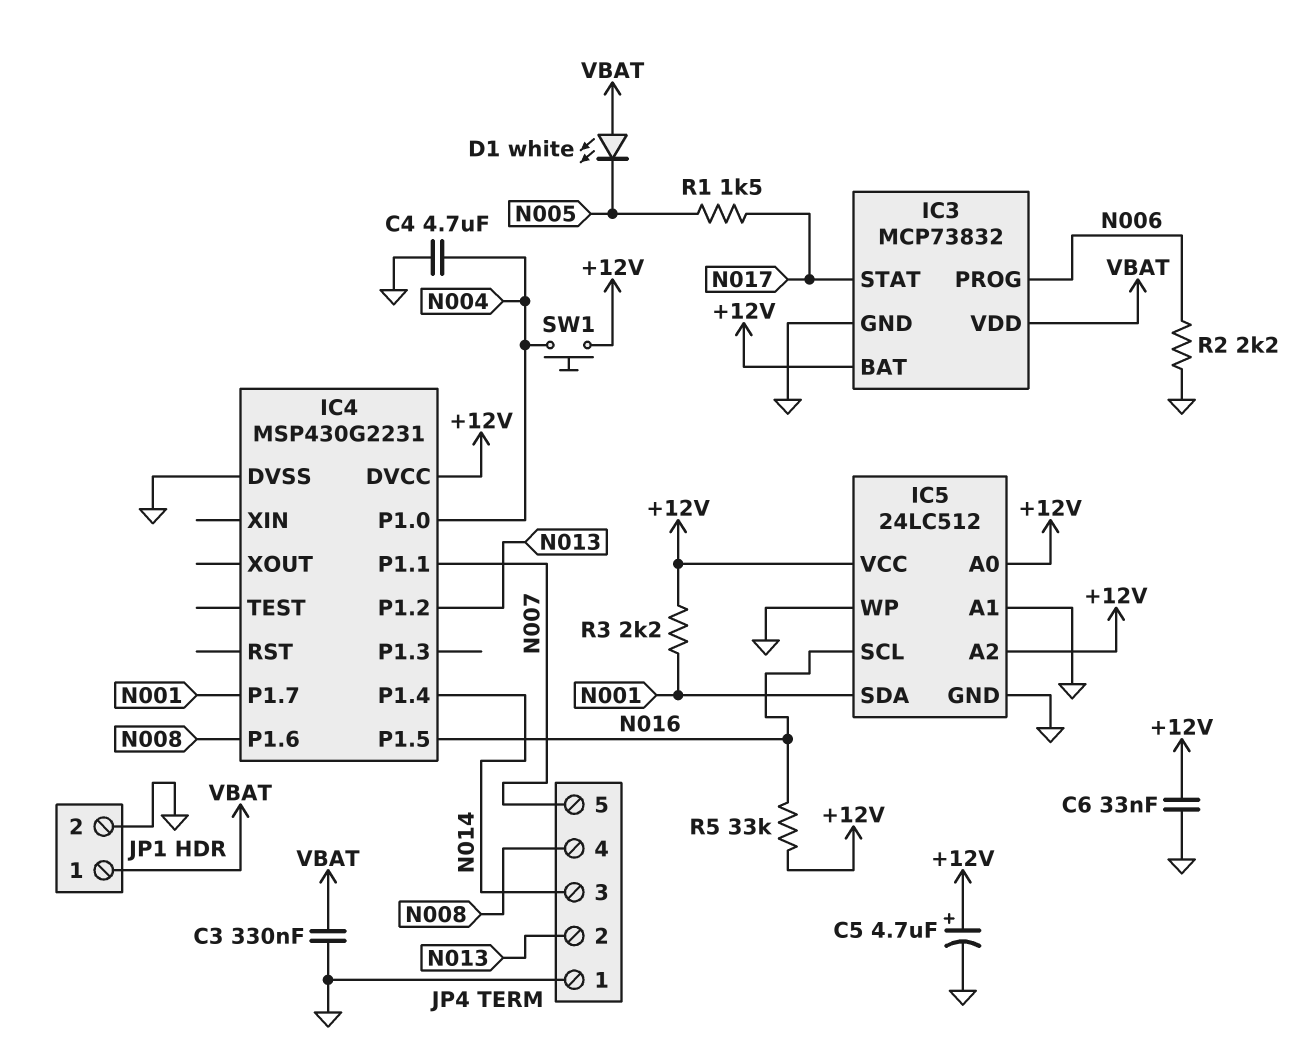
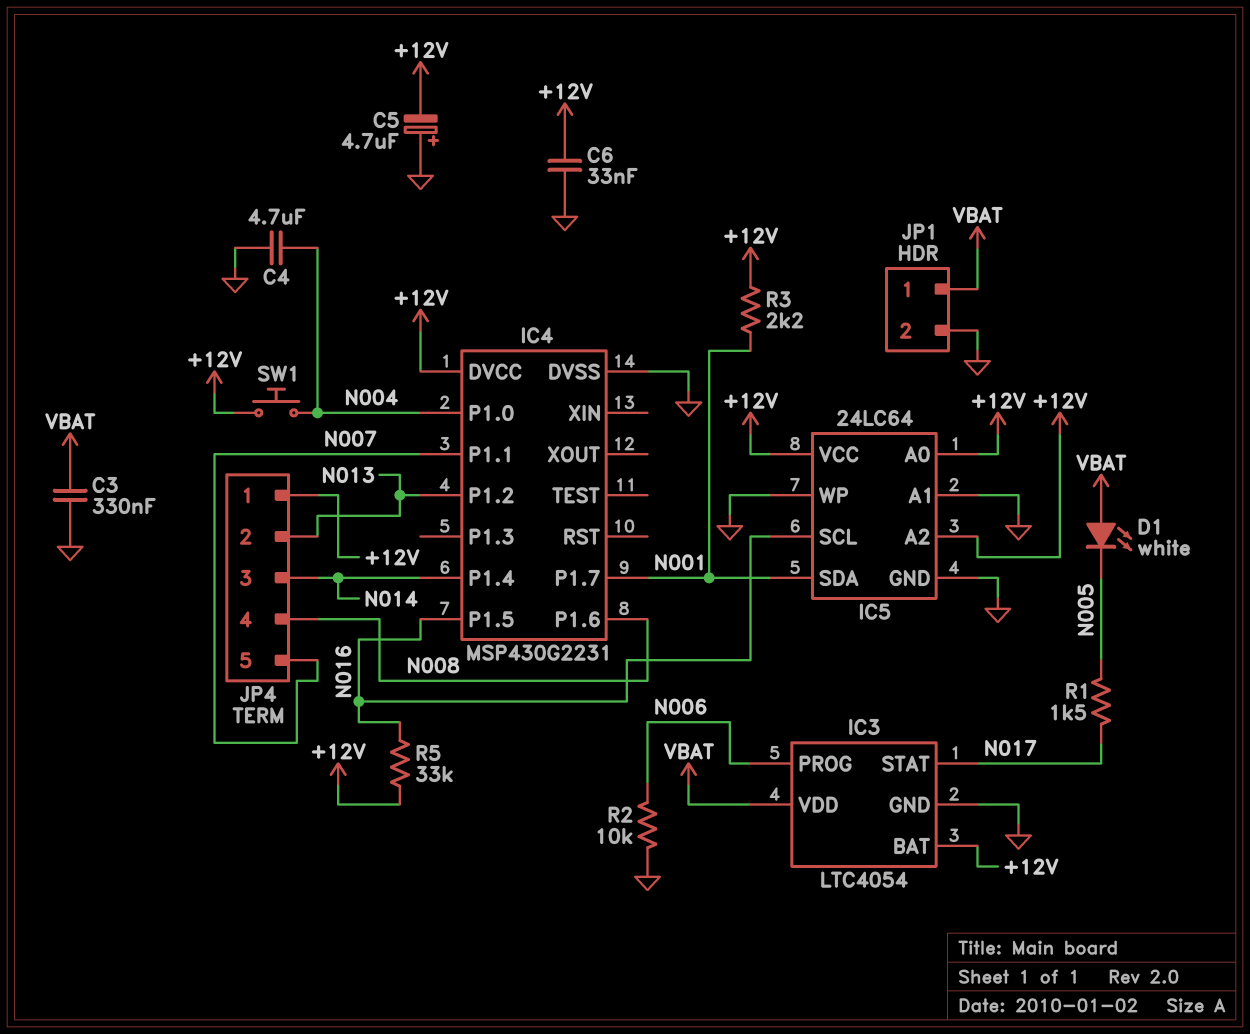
C5: 4.7uF (plus +12V, minus GND) -> 4.7uF (plus GND, minus +12V)
IC3: MCP73832 -> LTC4054
IC5: 24LC512 -> 24LC64
JP4 pin 1: GND -> +12V
R2: 2.2k (GND, N006) -> 10k (GND, N006)

